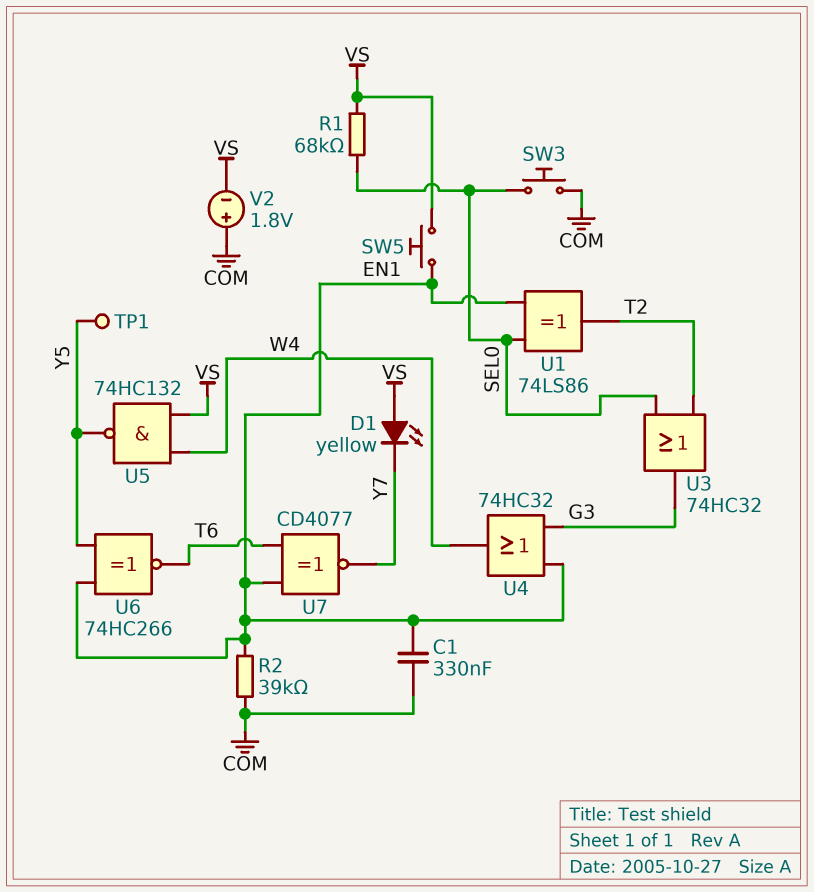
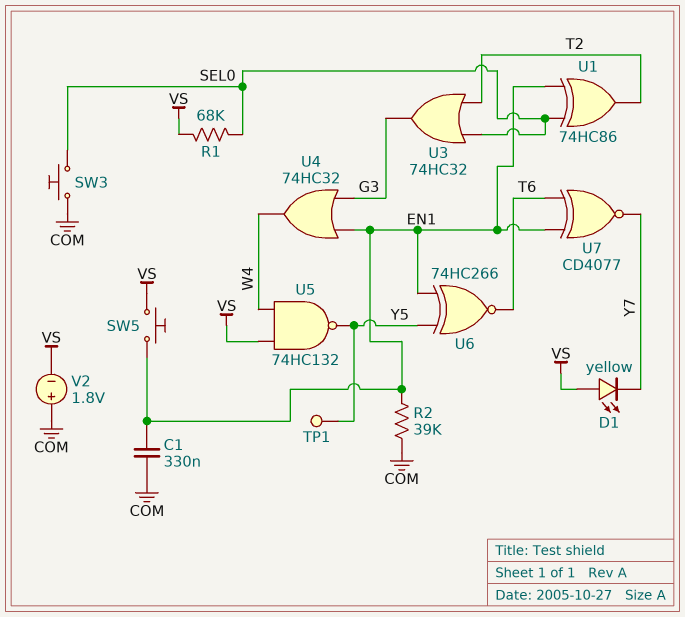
U1: XOR 74LS86 (in EN1, in SEL0, out T2) -> XOR 74HC86 (in EN1, in SEL0, out T2)

